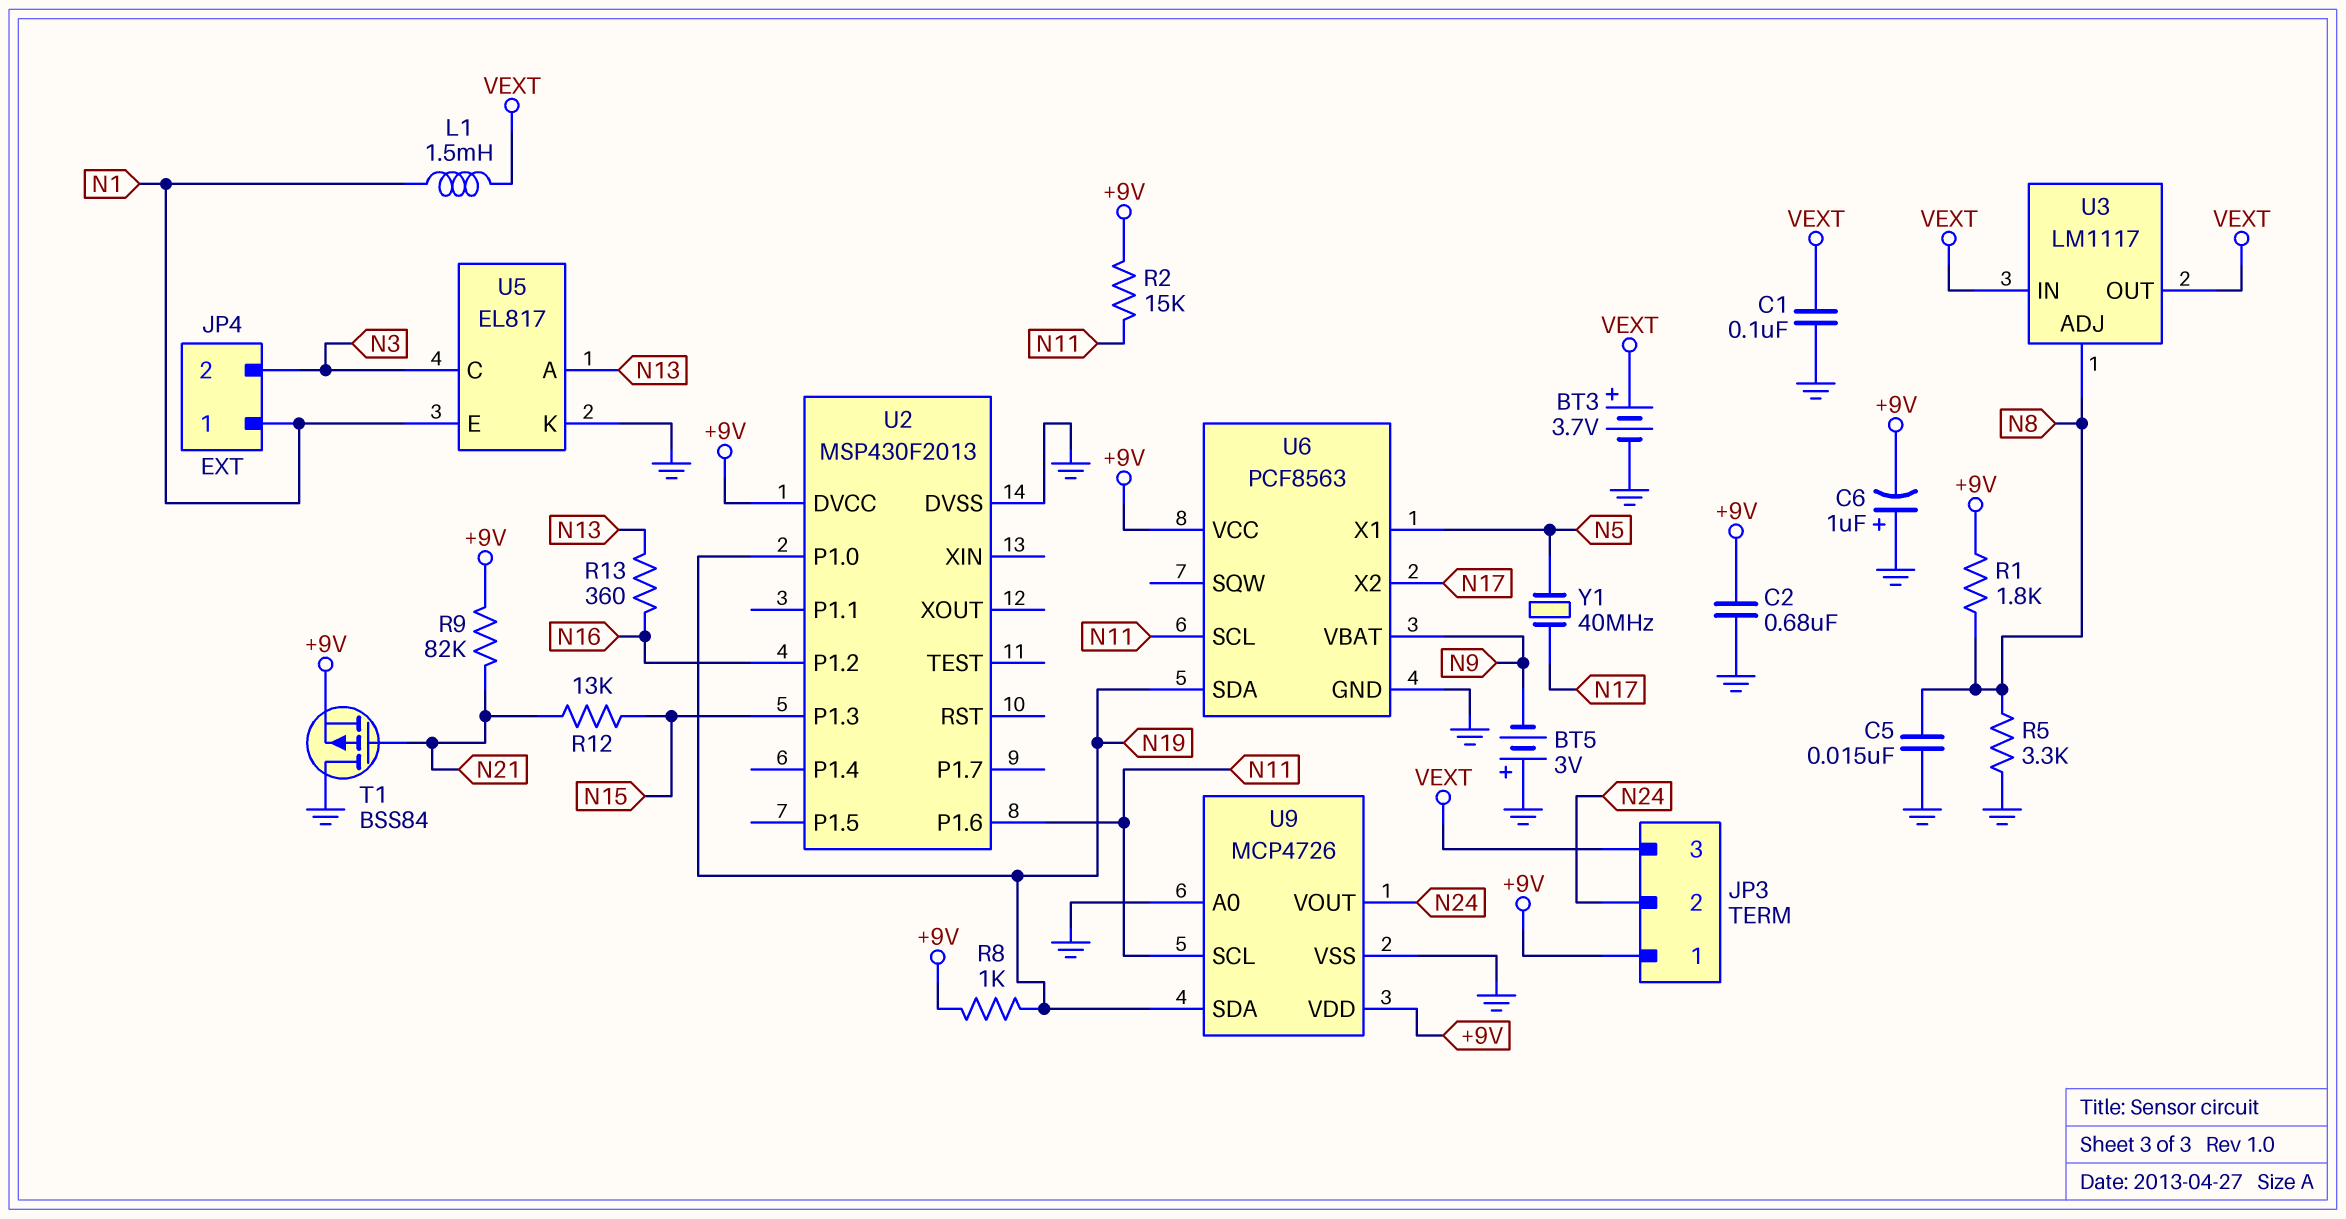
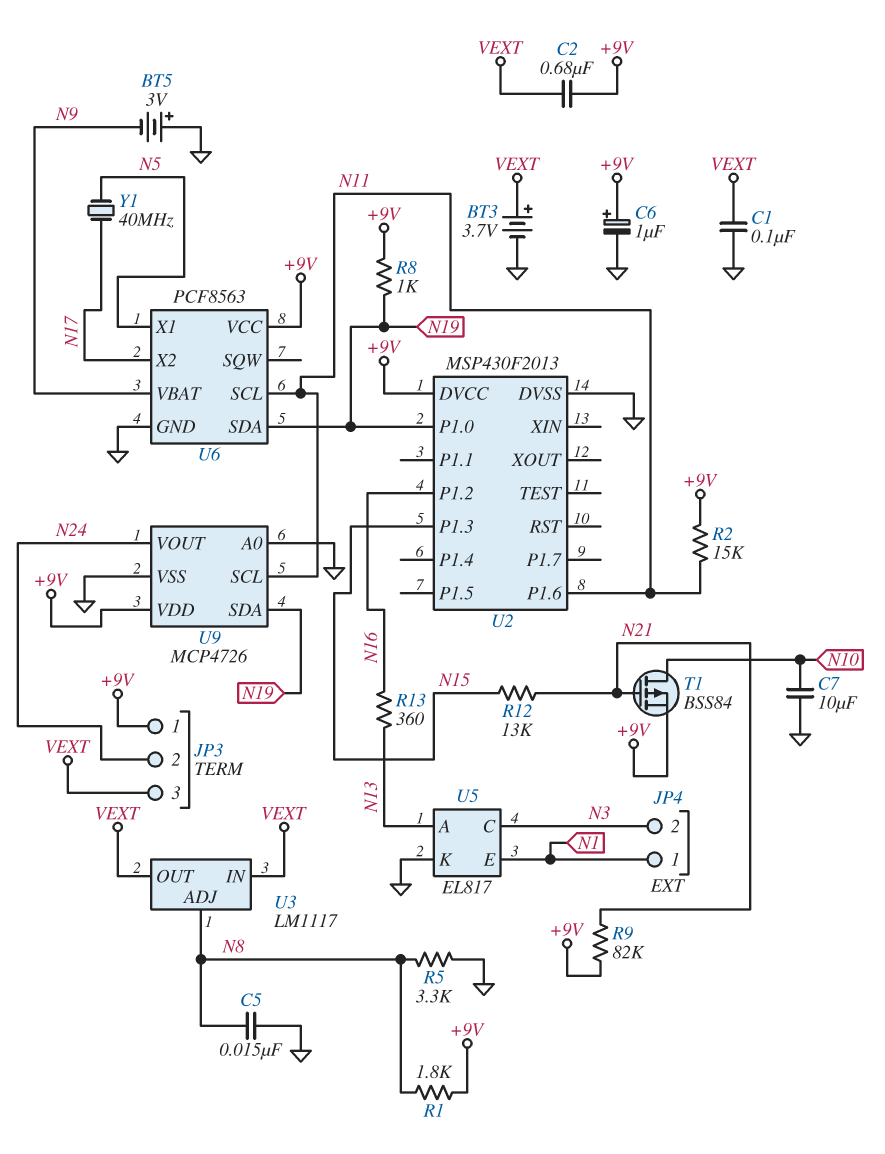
C2: 680nF (+9V, GND) -> 680nF (+9V, VEXT)
C6: 1uF (plus GND, minus +9V) -> 1uF (plus +9V, minus GND)
C7: none -> 10uF (GND, N10)
L1: 1.5mH (N1, VEXT) -> none
T1: PMOS BSS84 (G N21, D GND, S +9V) -> PMOS BSS84 (G N21, D N10, S +9V)

